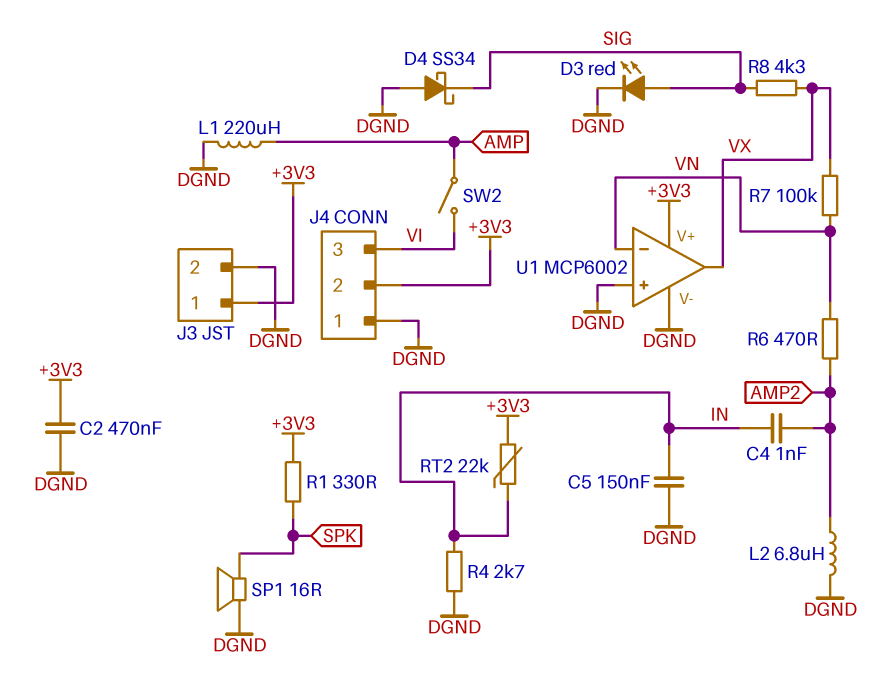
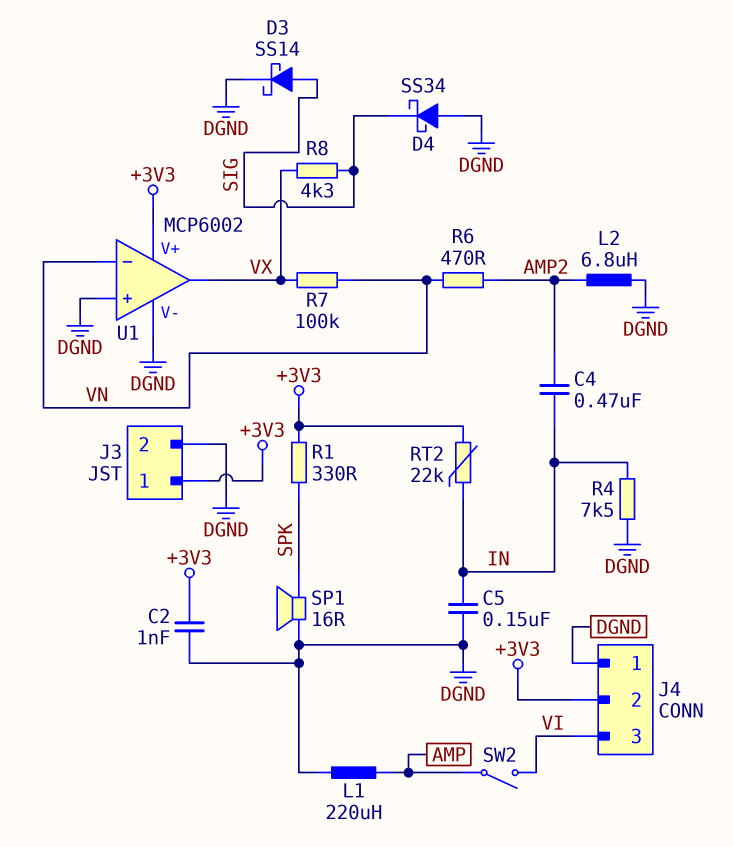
C2: 470nF (+3V3, DGND) -> 1nF (+3V3, DGND)
C4: 1nF (AMP2, IN) -> 470nF (AMP2, IN)
D3: LED red (A SIG, K DGND) -> schottky SS14 (A SIG, K DGND)
R4: 2.7k (DGND, IN) -> 7.5k (DGND, IN)

